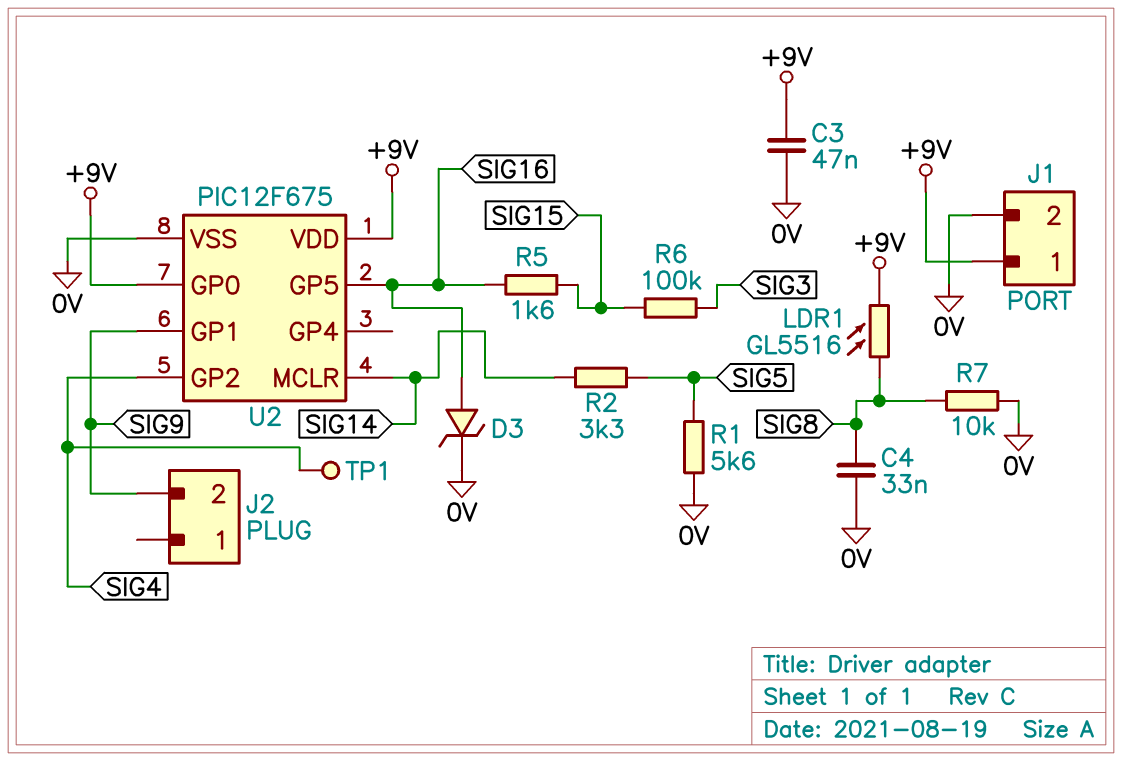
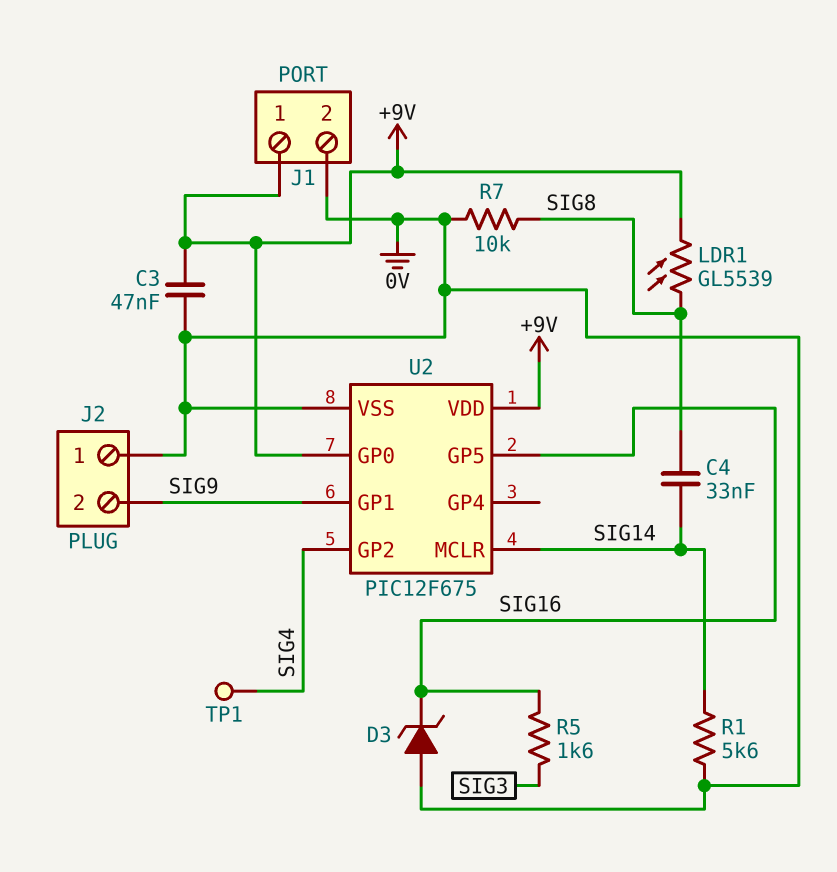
C4: 33nF (0V, SIG8) -> 33nF (SIG8, SIG14)
D3: zener (A SIG16, K 0V) -> zener (A 0V, K SIG16)
J2 pin 1: none -> 0V
LDR1: GL5516 (+9V, SIG8) -> GL5539 (+9V, SIG8)
R1: 5.6k (0V, SIG5) -> 5.6k (0V, SIG14)
R2: 3.3k (SIG5, SIG14) -> none
R5: 1.6k (SIG15, SIG16) -> 1.6k (SIG3, SIG16)
R6: 100k (SIG3, SIG15) -> none

